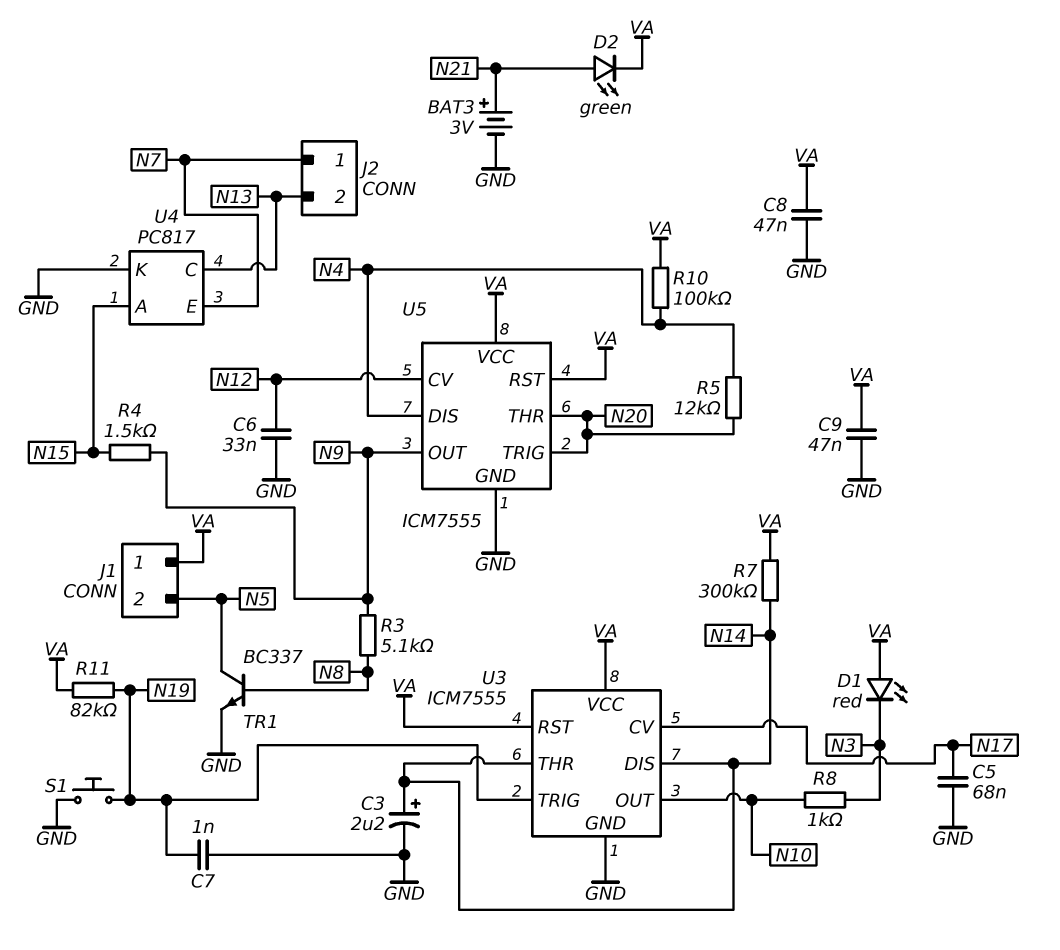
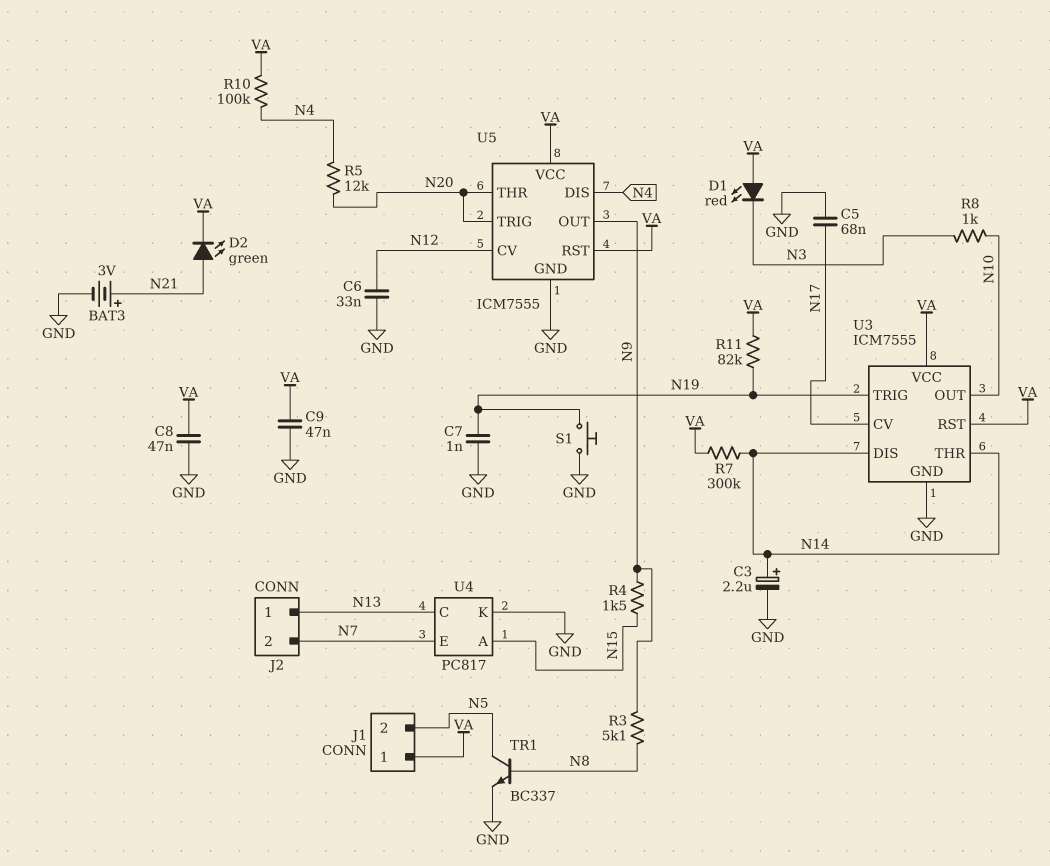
J2 pin 1: N7 -> N13
J2 pin 2: N13 -> N7

